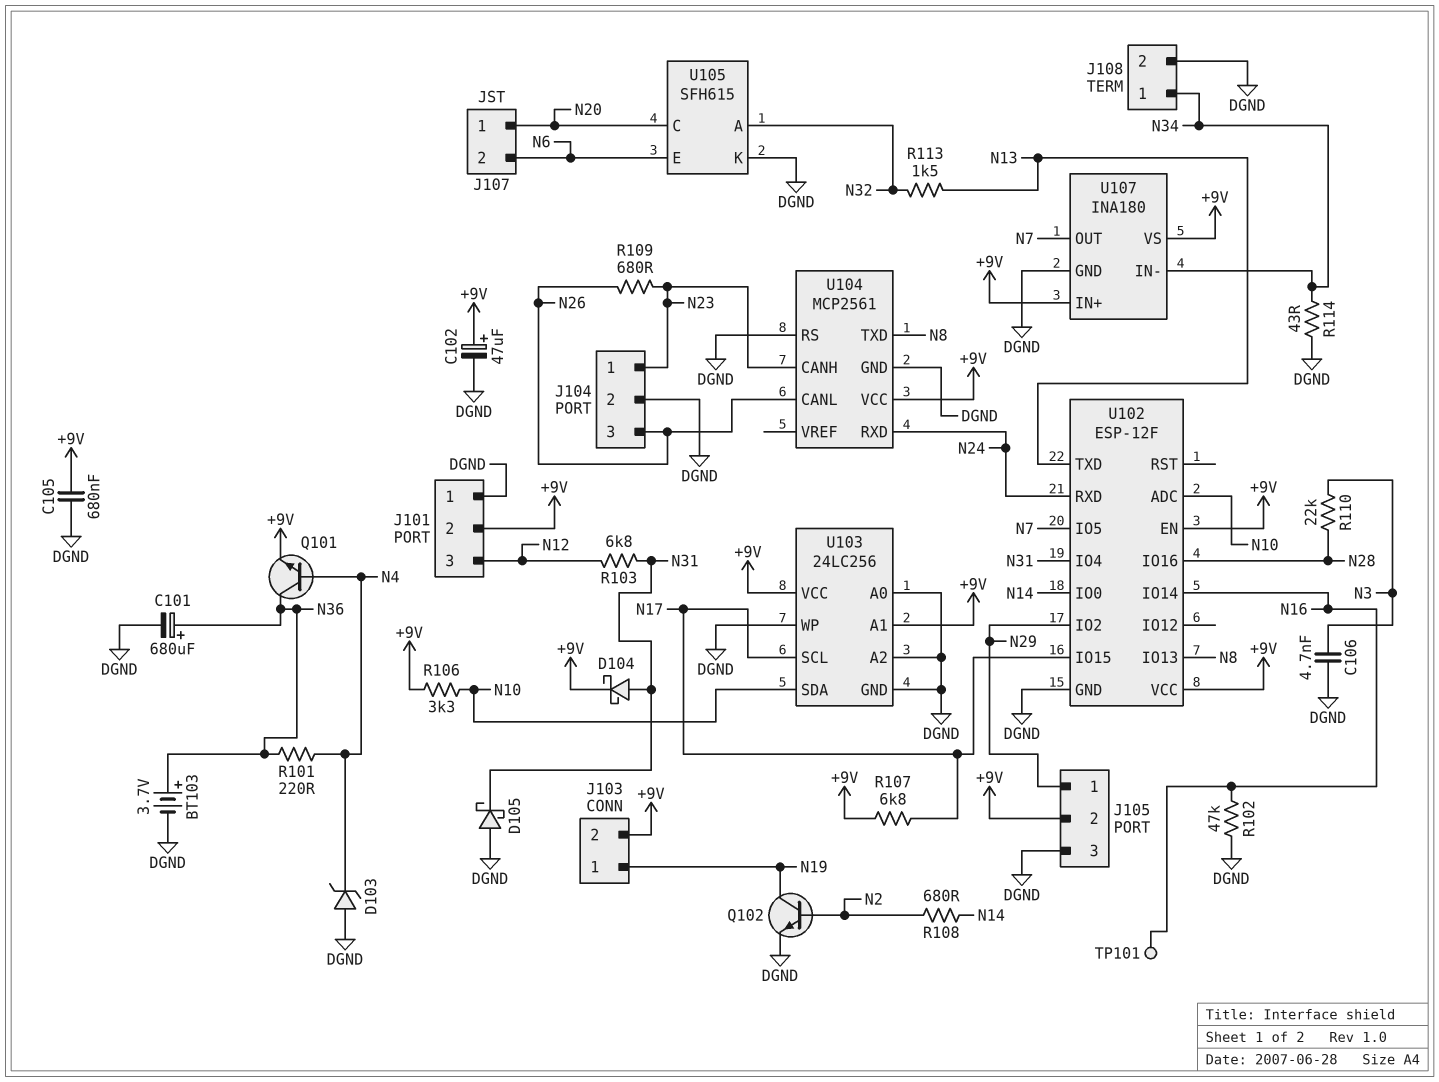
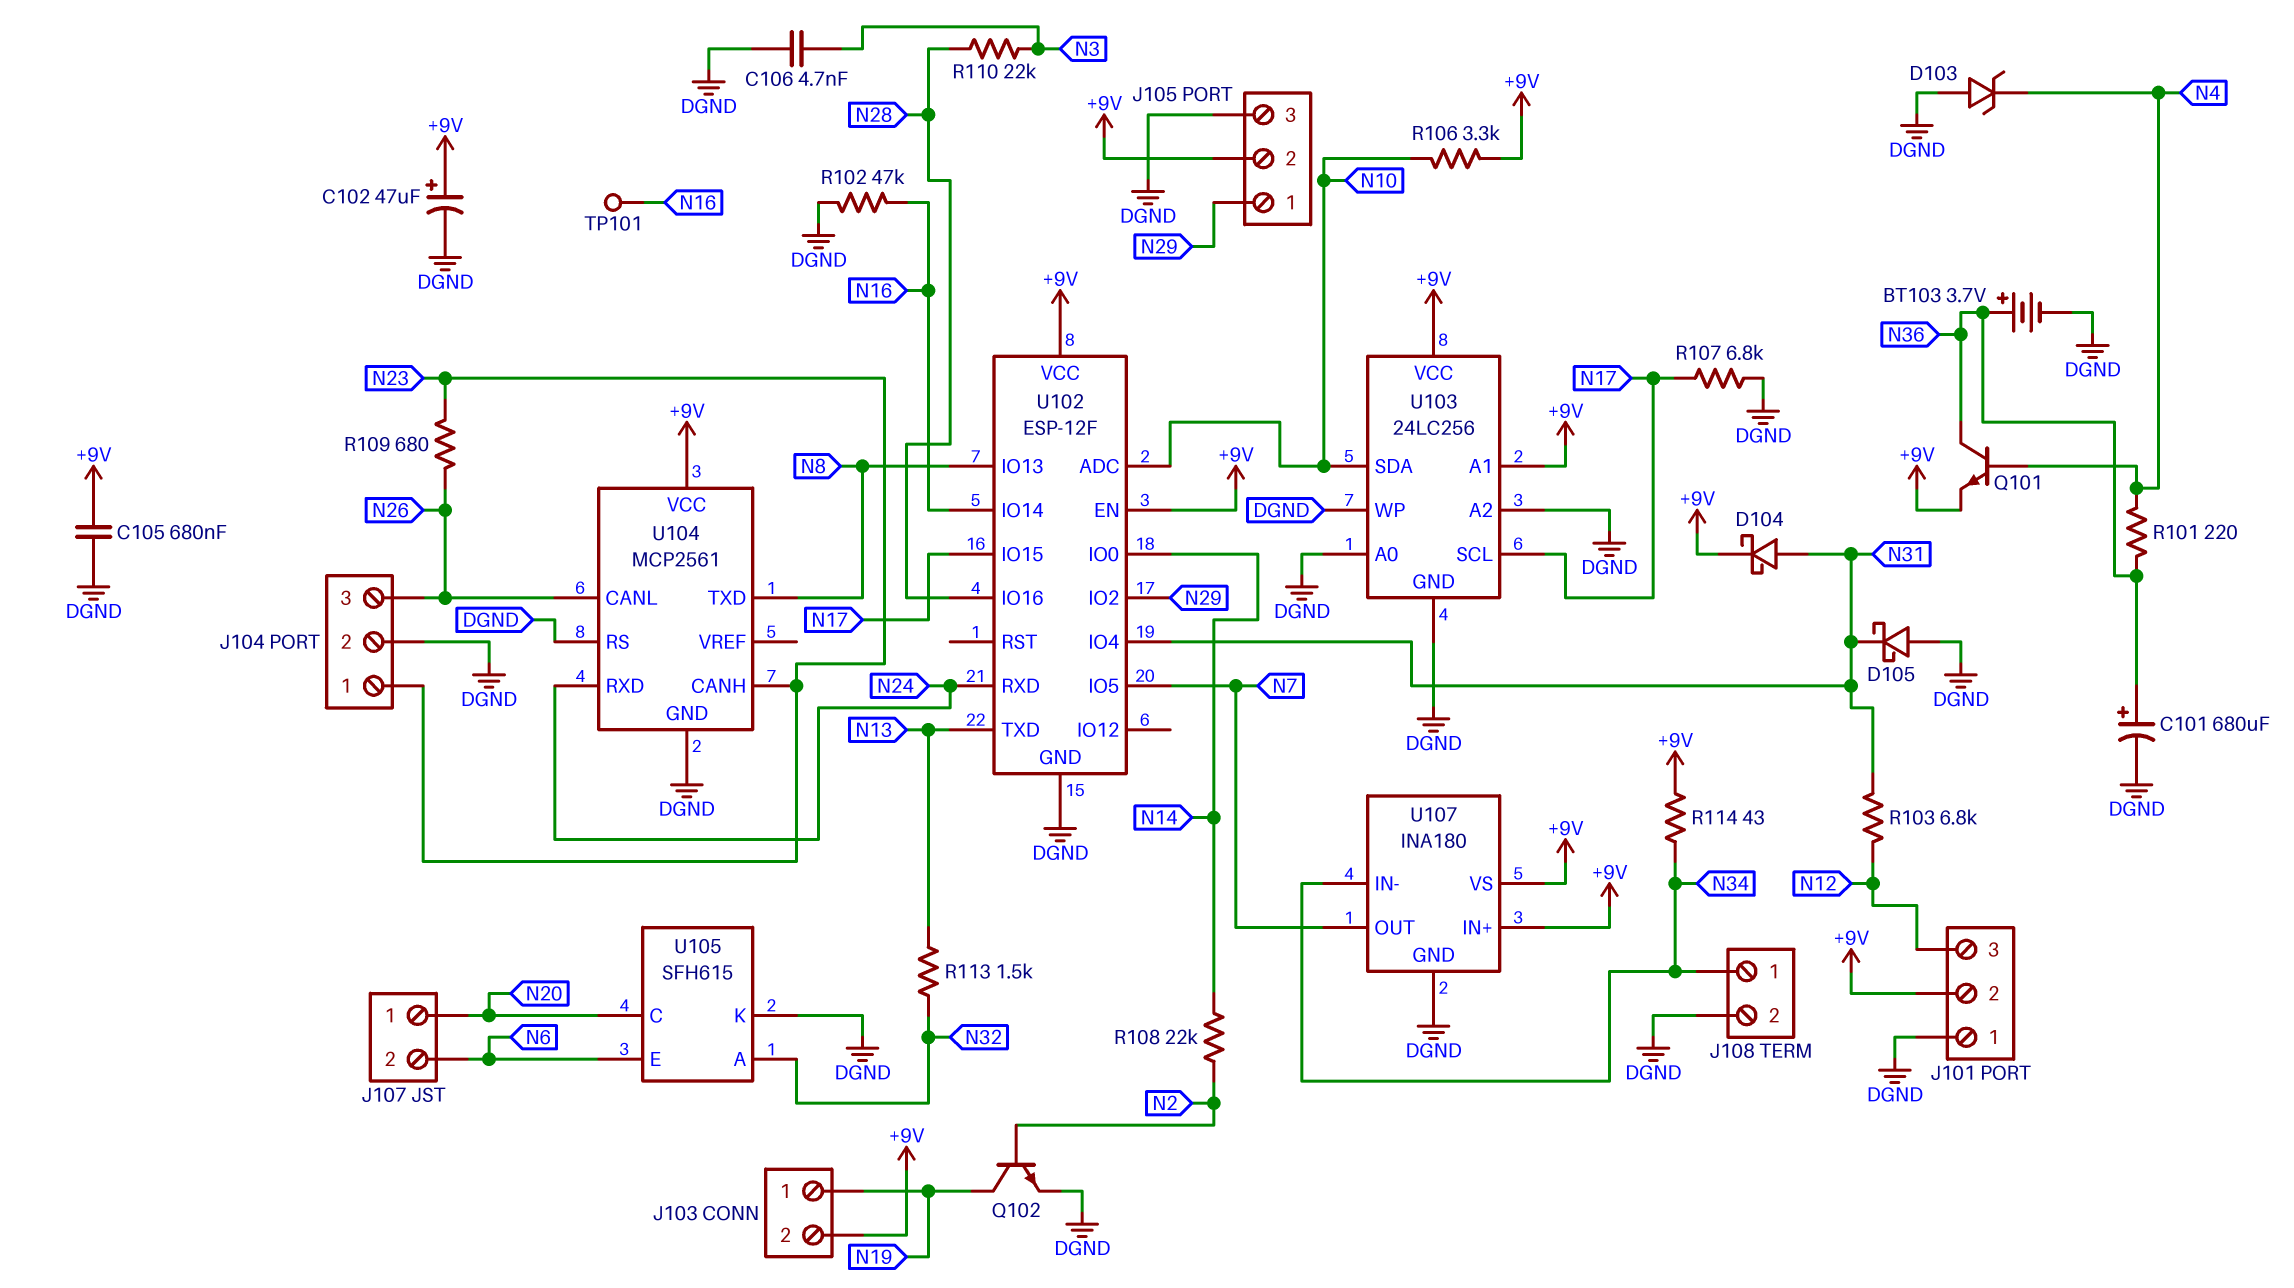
R107: 6.8k (+9V, N17) -> 6.8k (DGND, N17)
R108: 680 (N2, N14) -> 22k (N2, N14)
R114: 43 (DGND, N34) -> 43 (+9V, N34)

